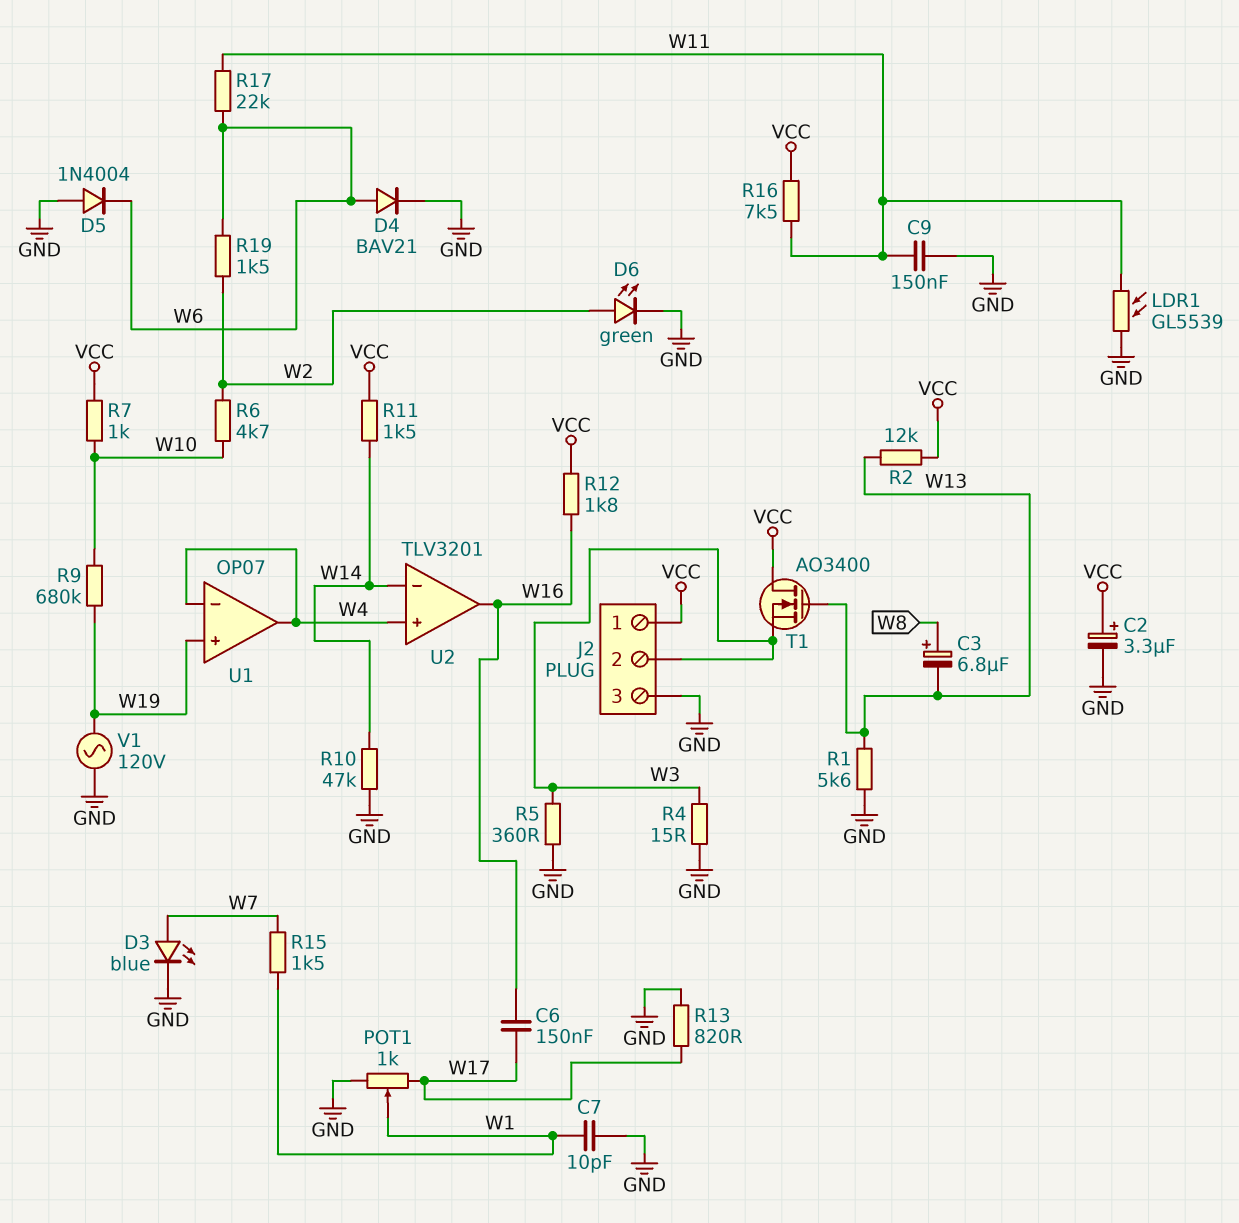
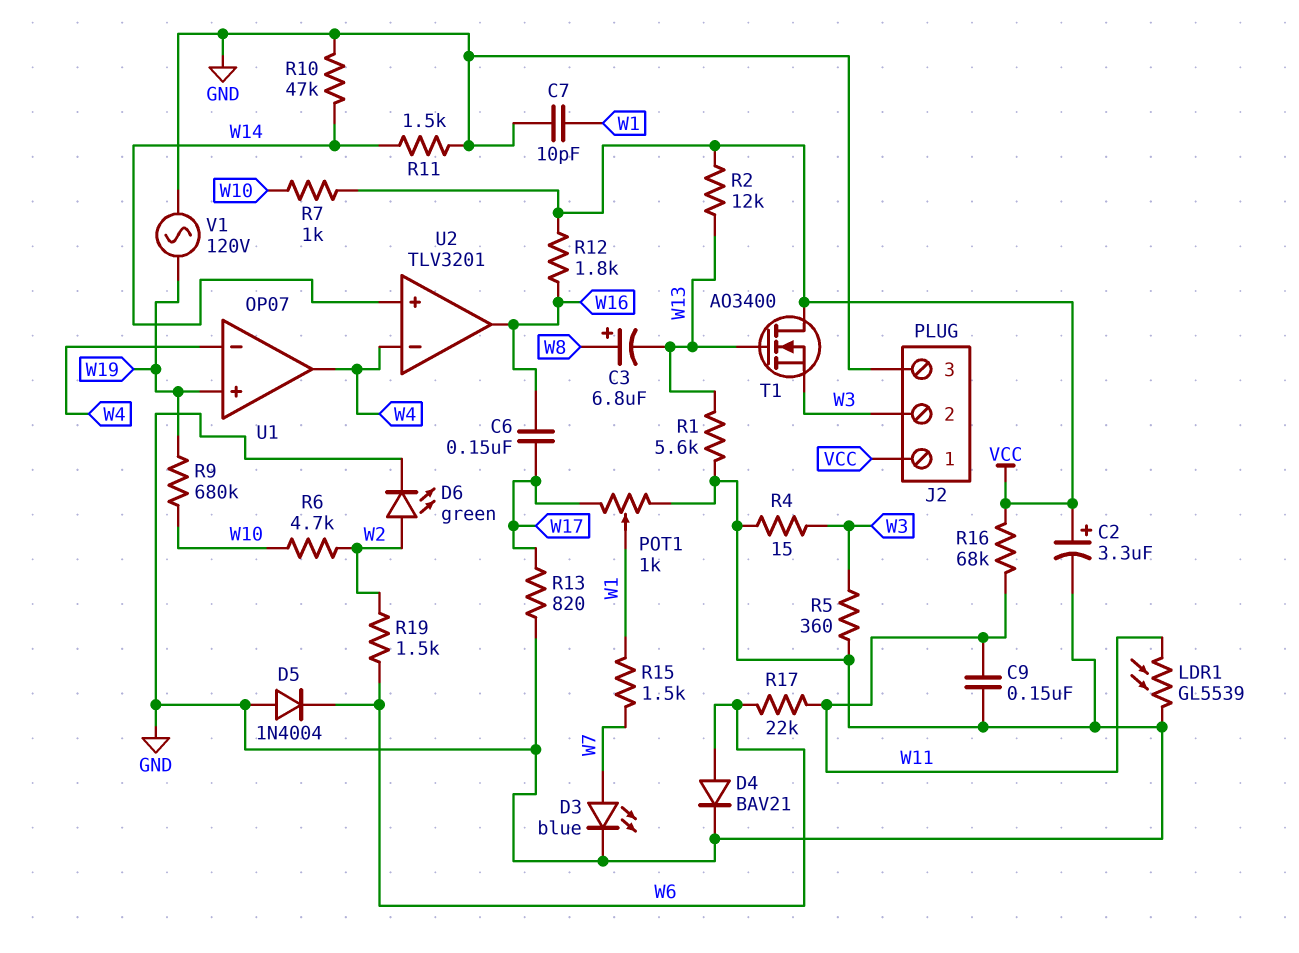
R11: 1.5k (VCC, W14) -> 1.5k (GND, W14)
R16: 7.5k (VCC, W11) -> 68k (VCC, W11)
U2 pin in+: W4 -> W14
U2 pin in-: W14 -> W4

